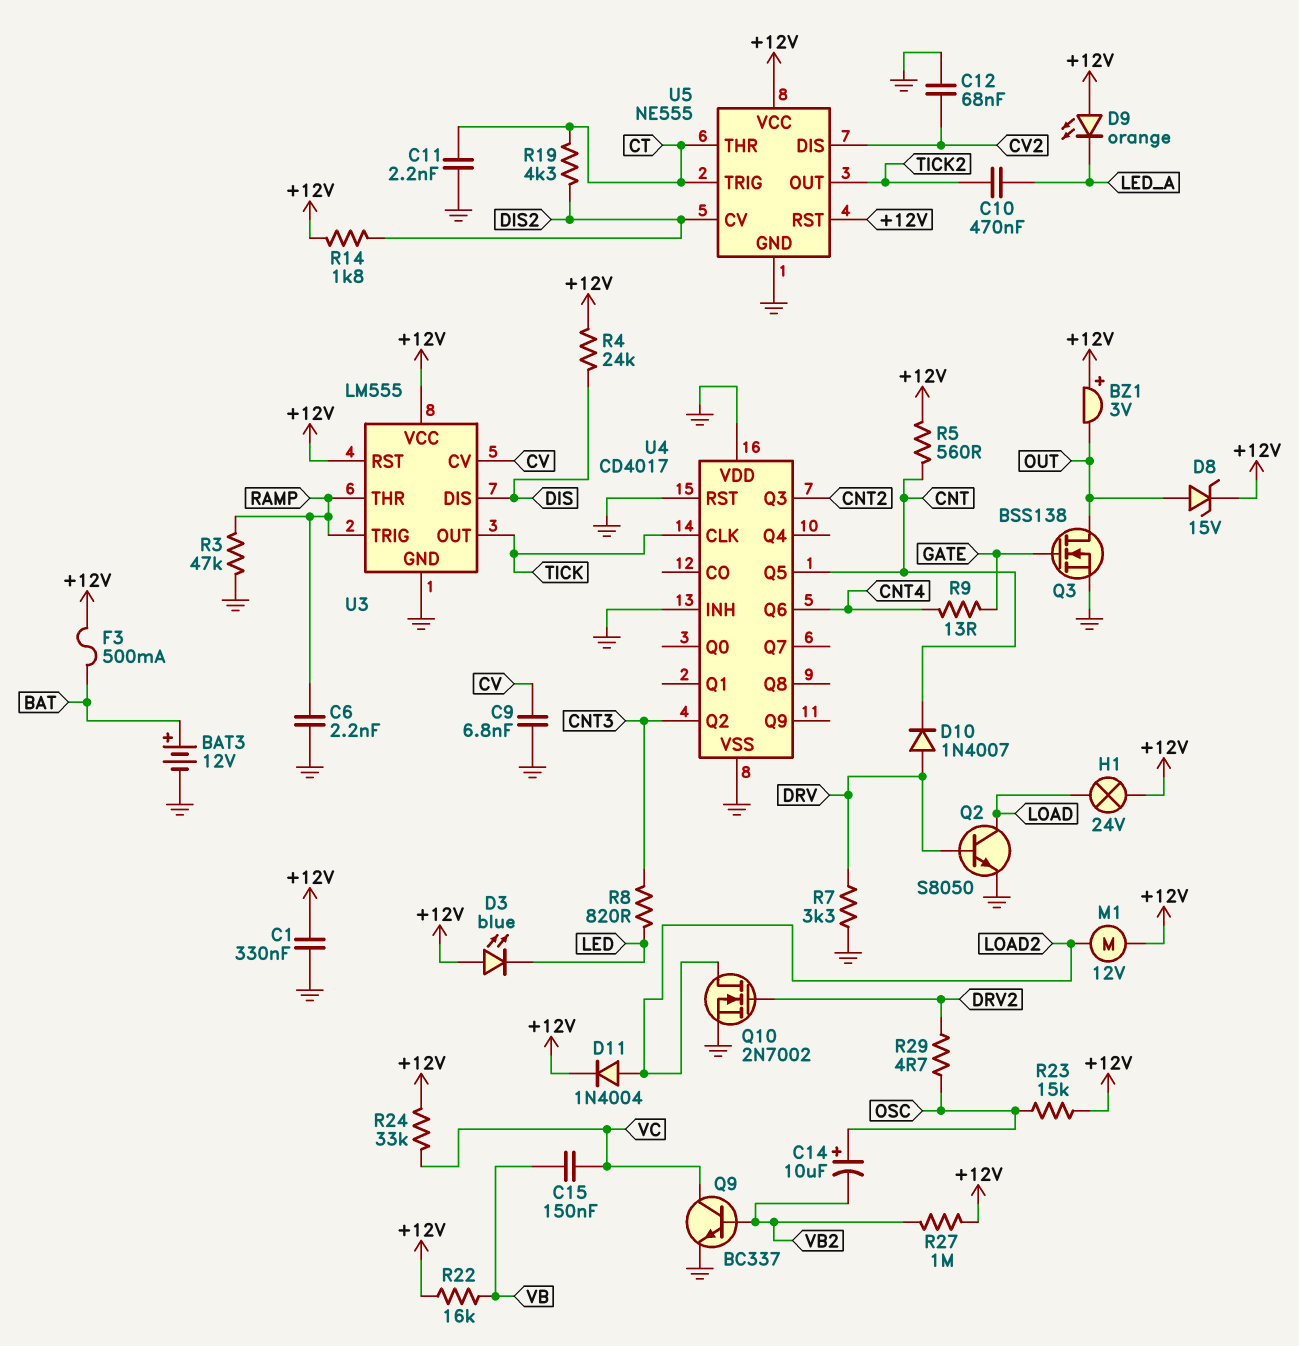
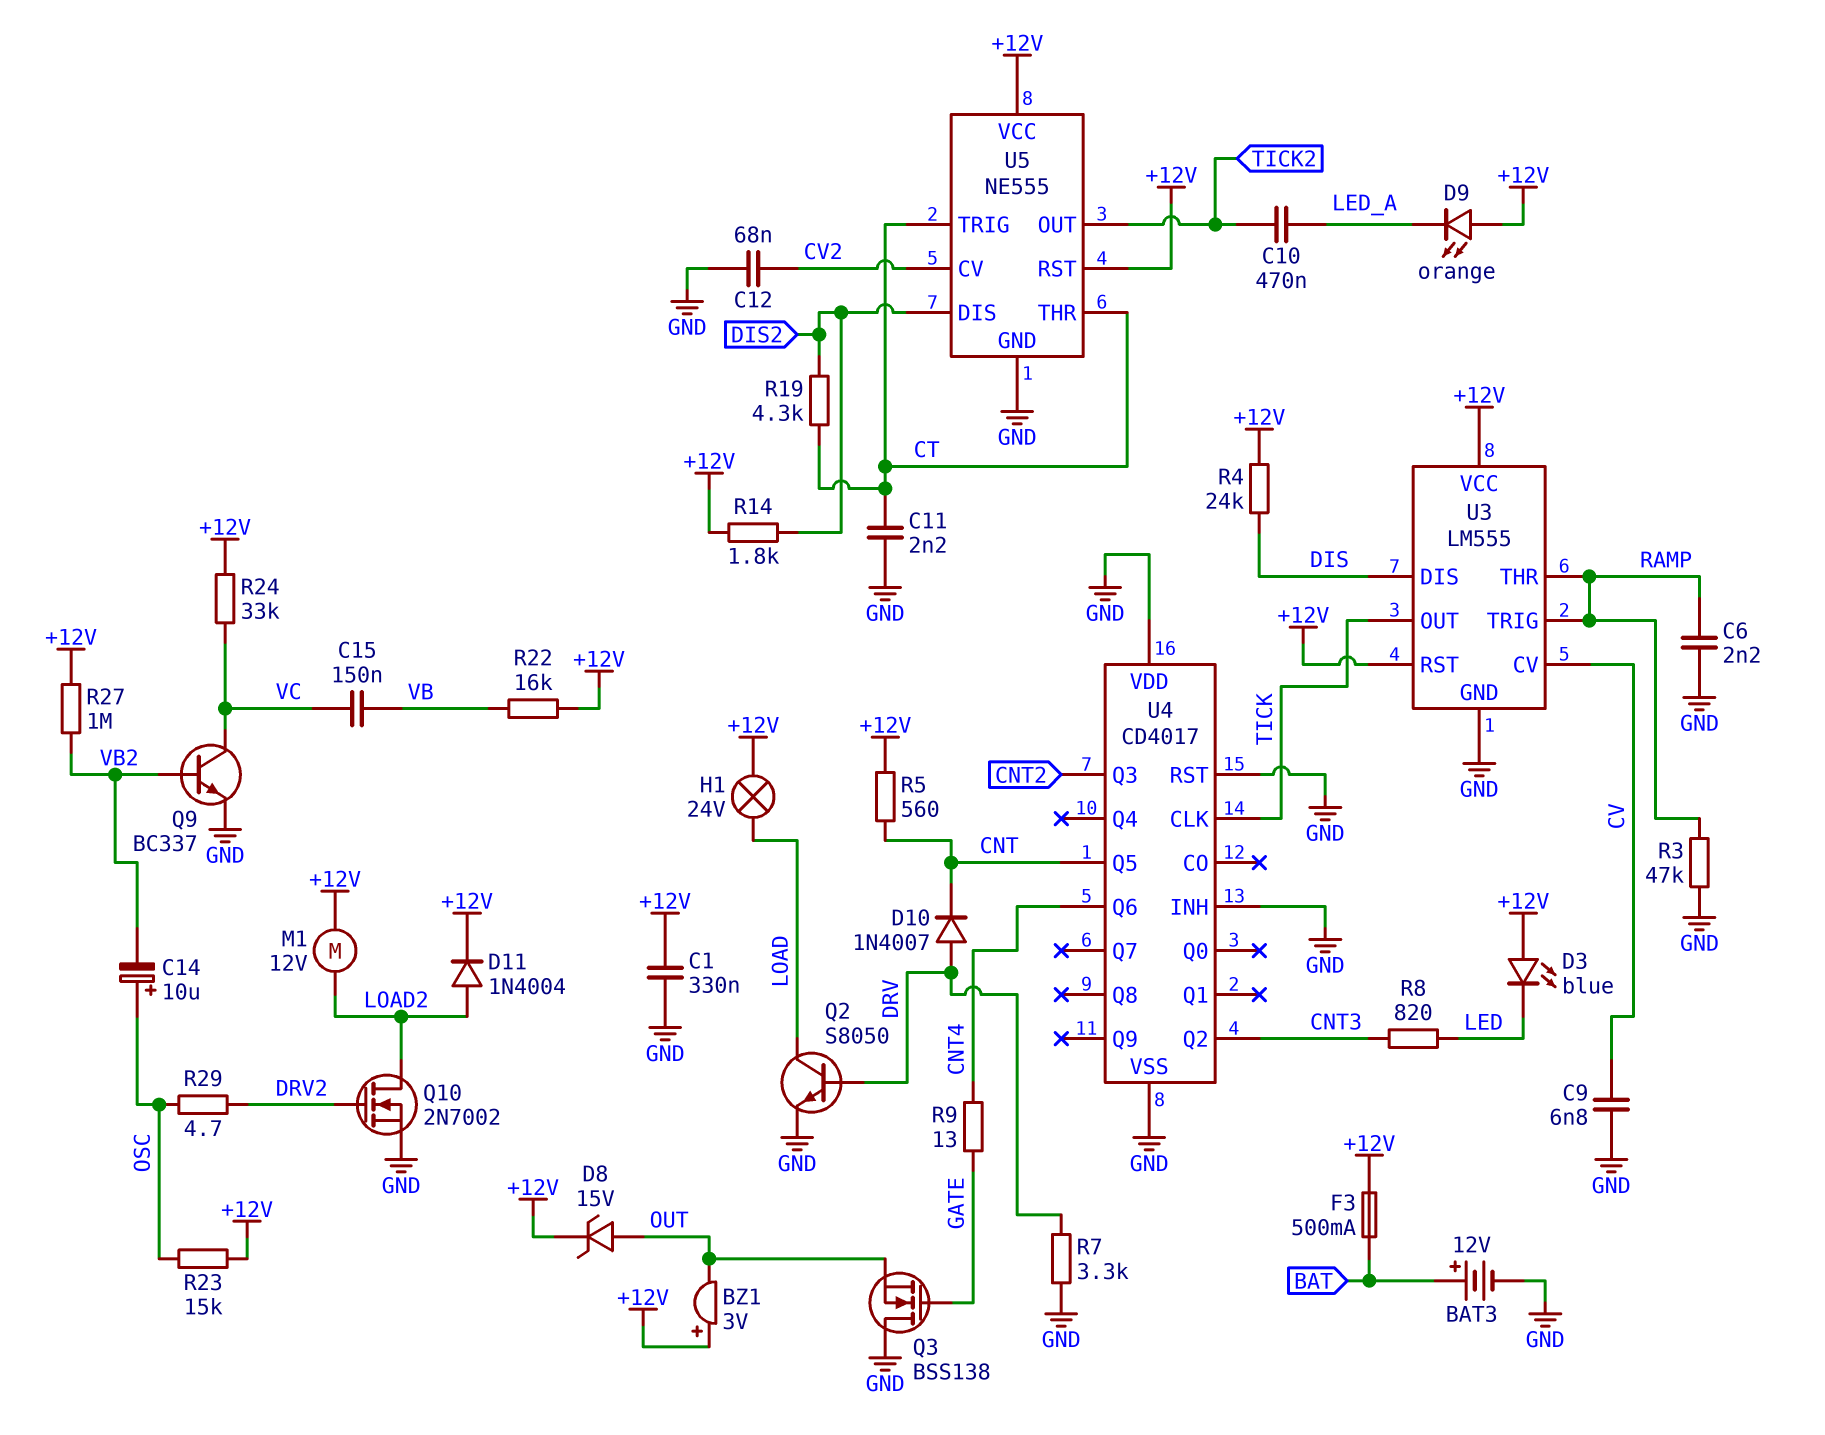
Q3: NMOS BSS138 (G GATE, D OUT, S GND) -> NMOS BSS138 (G GATE, D GND, S OUT)
U5 pin CV: DIS2 -> CV2
U5 pin DIS: CV2 -> DIS2

